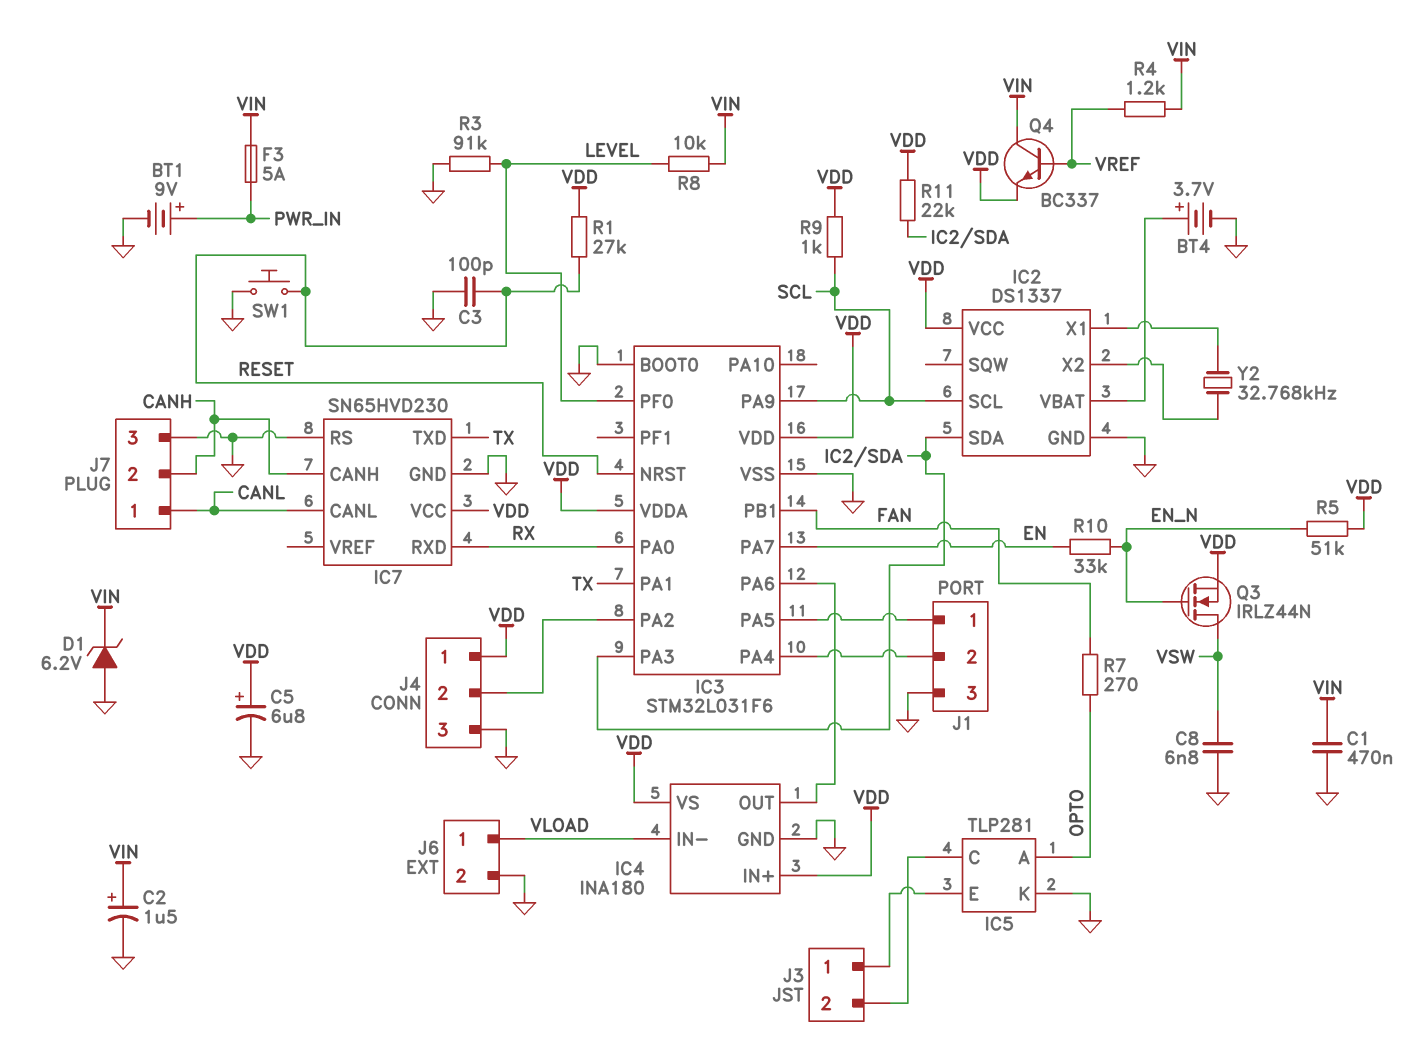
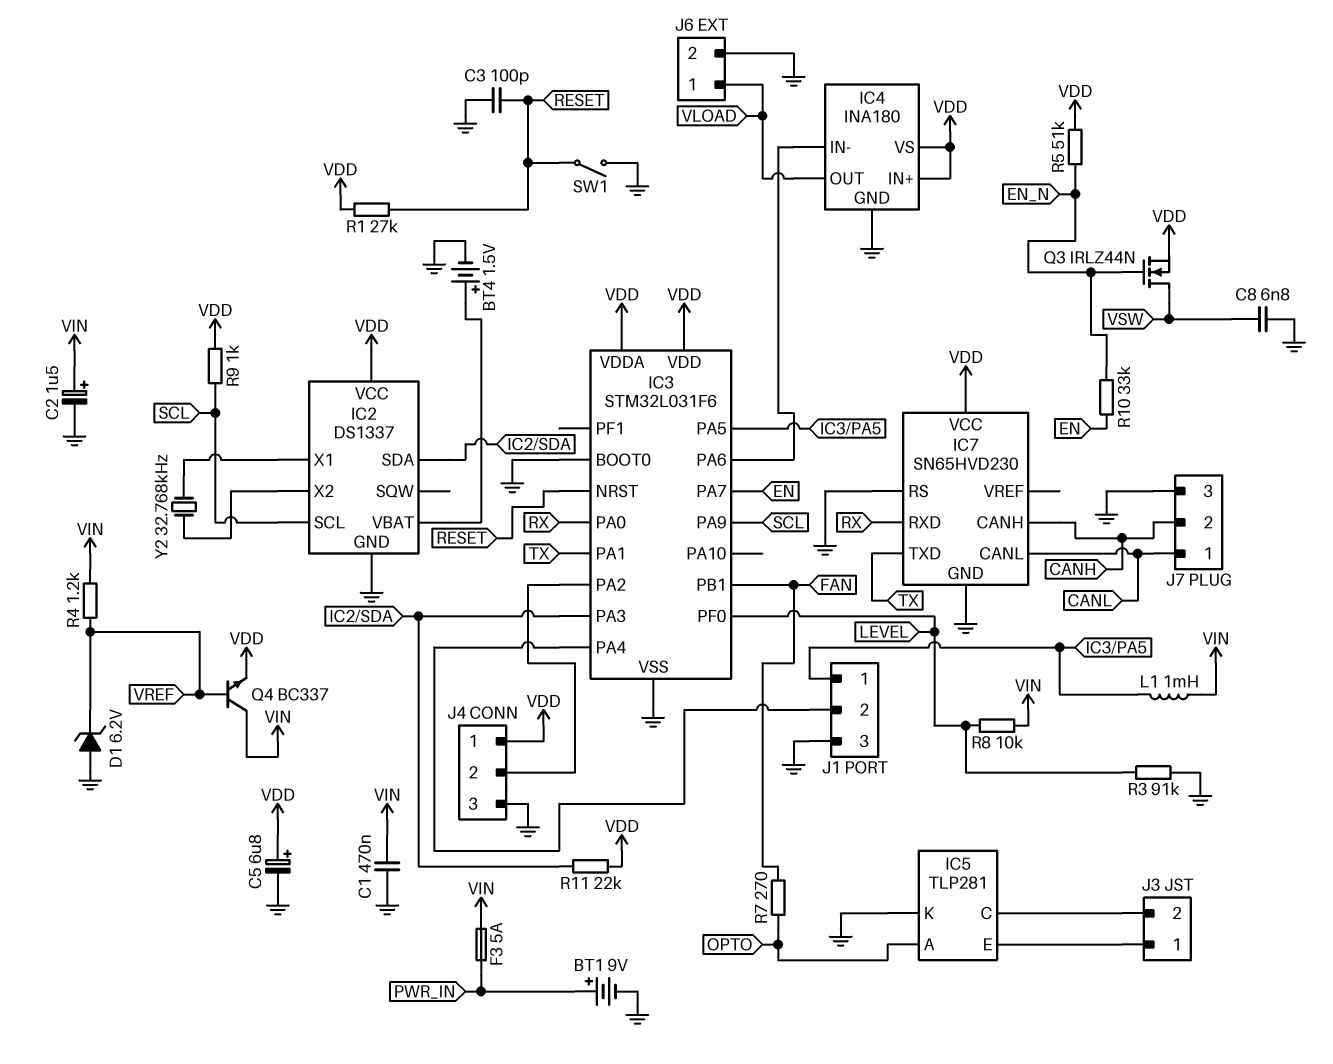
BT4: 3.7V (plus IC2/VBAT, minus GND) -> 1.5V (plus IC2/VBAT, minus GND)
D1: zener 6.2V (A GND, K VIN) -> zener 6.2V (A GND, K VREF)
IC4 pin IN-: VLOAD -> IC3/PA6
IC4 pin OUT: IC3/PA6 -> VLOAD
L1: none -> 1mH (IC3/PA5, VIN)
SW1: button (GND, RESET) -> switch (GND, RESET)

